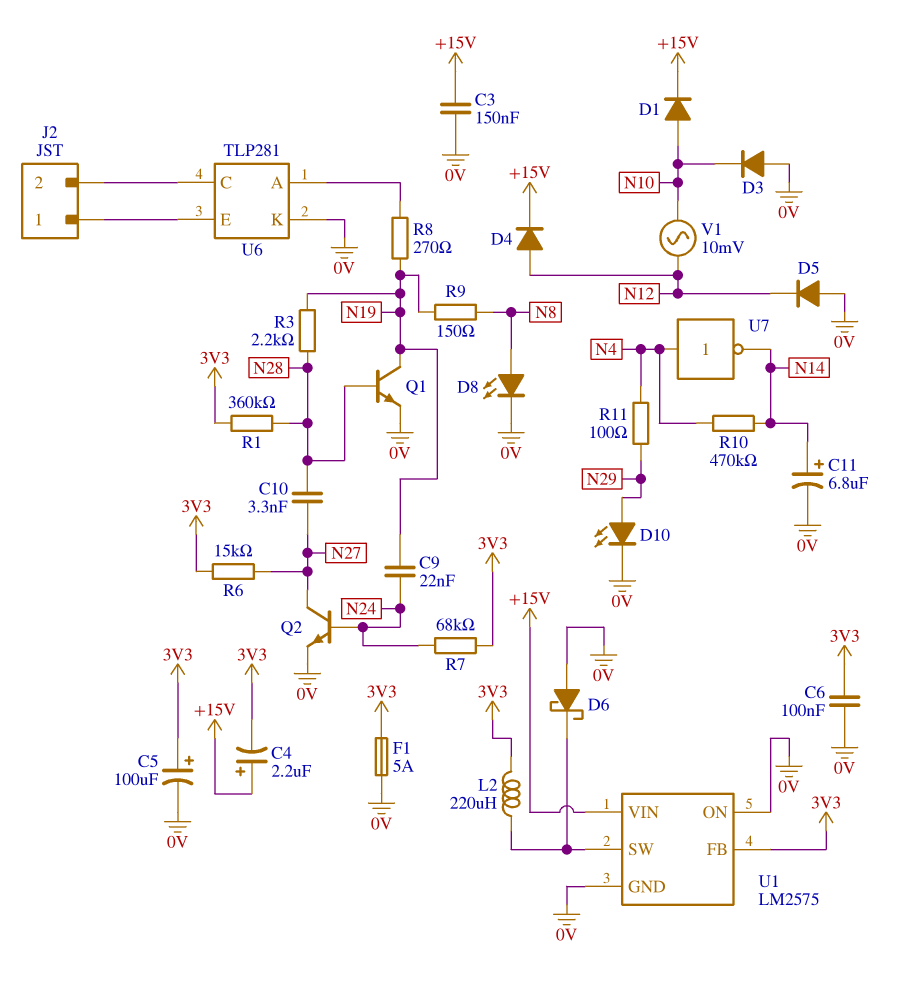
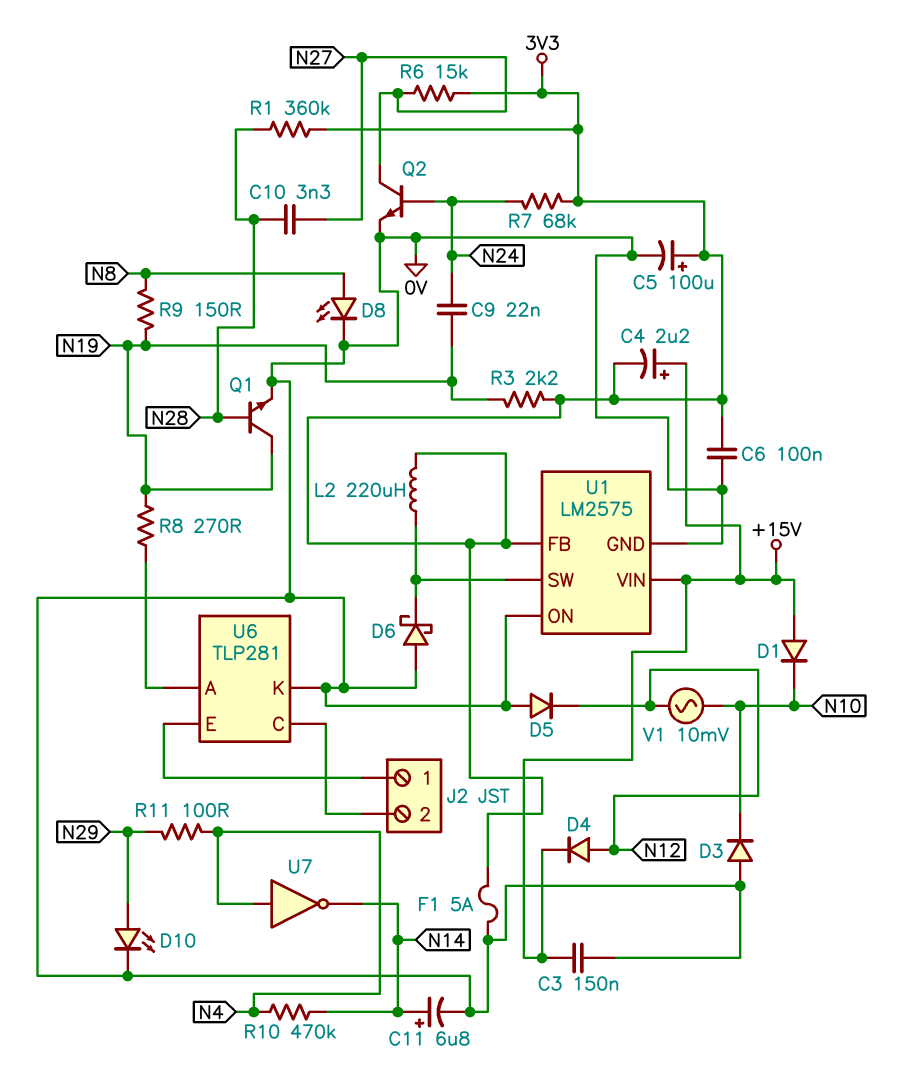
D1: diode (A N10, K +15V) -> diode (A +15V, K N10)
R3: 2.2k (N19, N28) -> 2.2k (3V3, N19)

